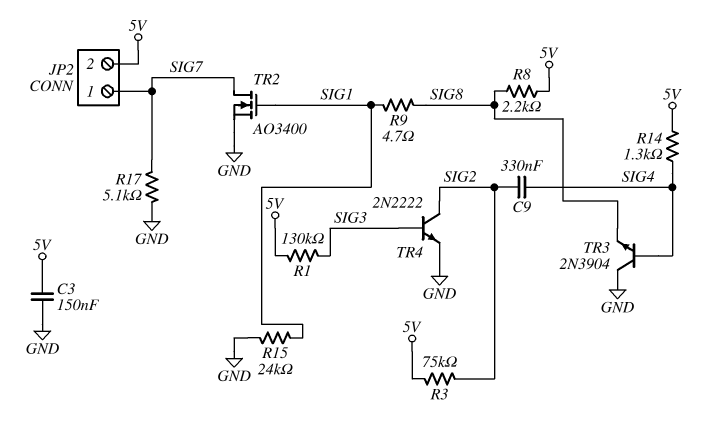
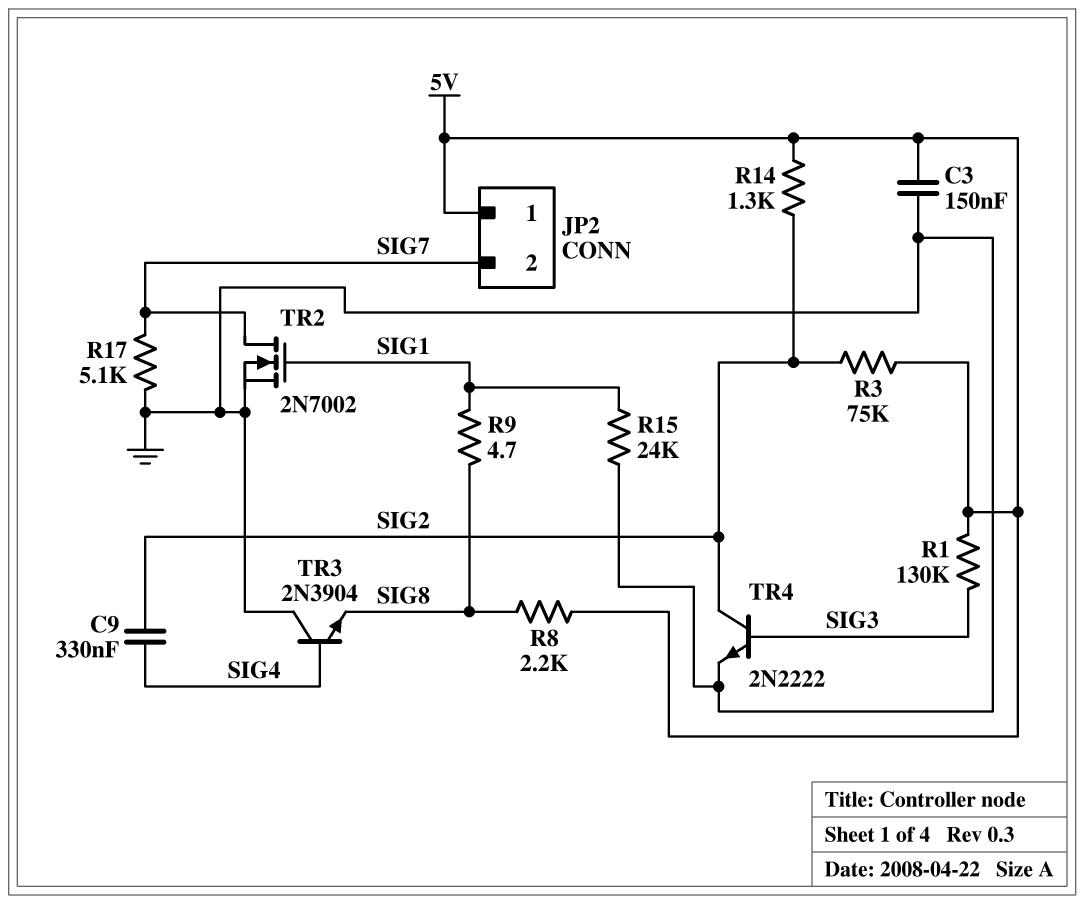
JP2 pin 1: SIG7 -> 5V
JP2 pin 2: 5V -> SIG7
R14: 1.3k (5V, SIG4) -> 1.3k (5V, SIG2)
TR2: NMOS AO3400 (G SIG1, D SIG7, S GND) -> NMOS 2N7002 (G SIG1, D SIG7, S GND)

